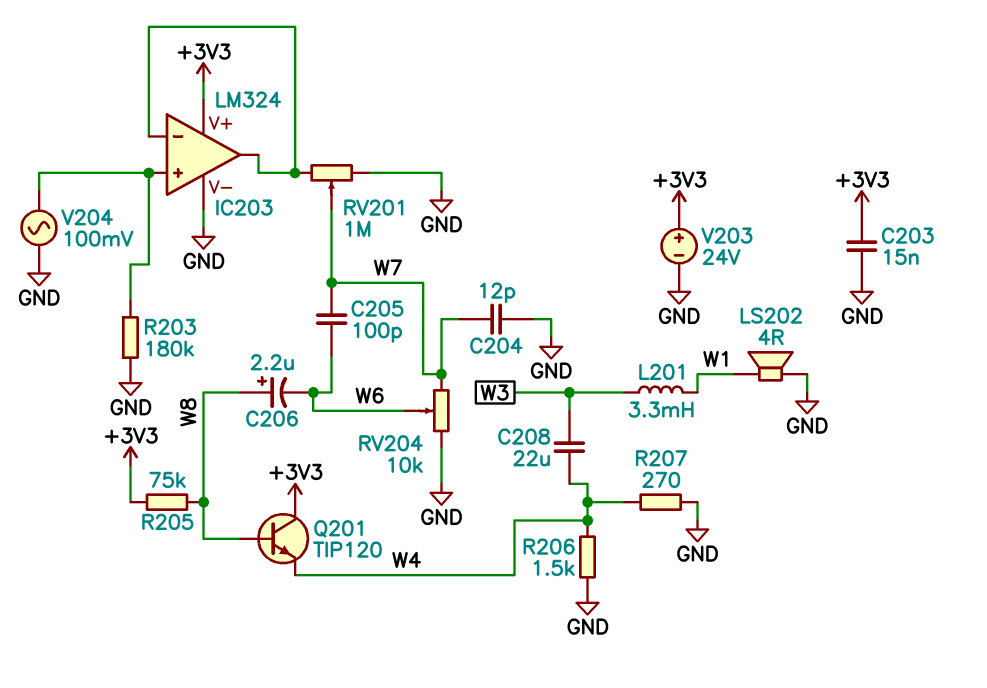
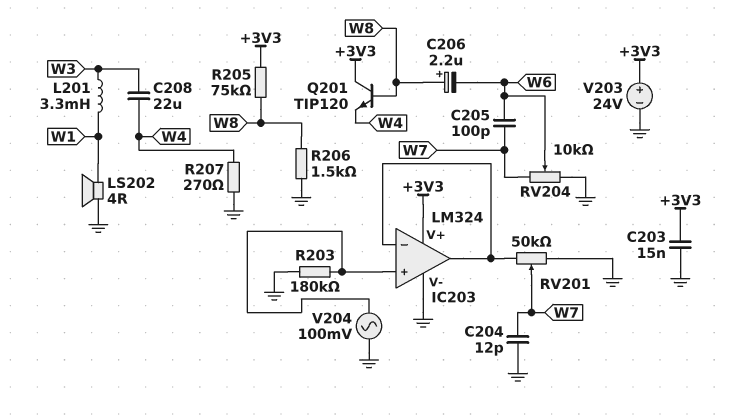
R206: 1.5k (GND, W4) -> 1.5k (GND, W8)
RV201: 1M (GND, IC203/in-, wiper W7) -> 50k (GND, IC203/in-, wiper W7)

